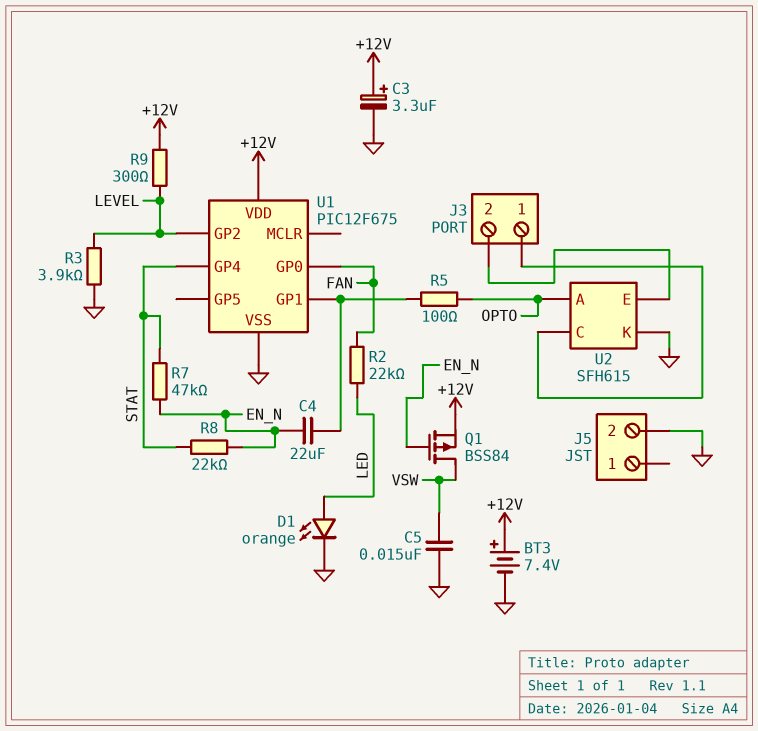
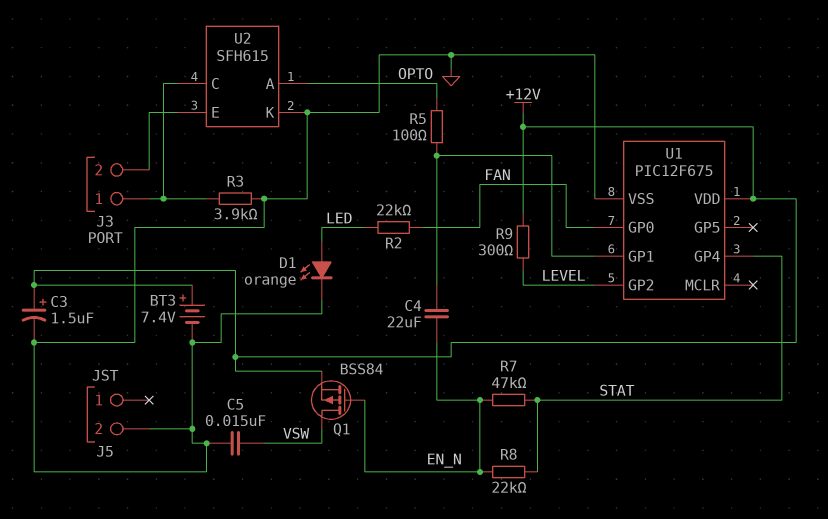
C3: 3.3uF (plus +12V, minus GND) -> 1.5uF (plus +12V, minus GND)
R3: 3.9k (GND, LEVEL) -> 3.9k (GND, J3/1)

